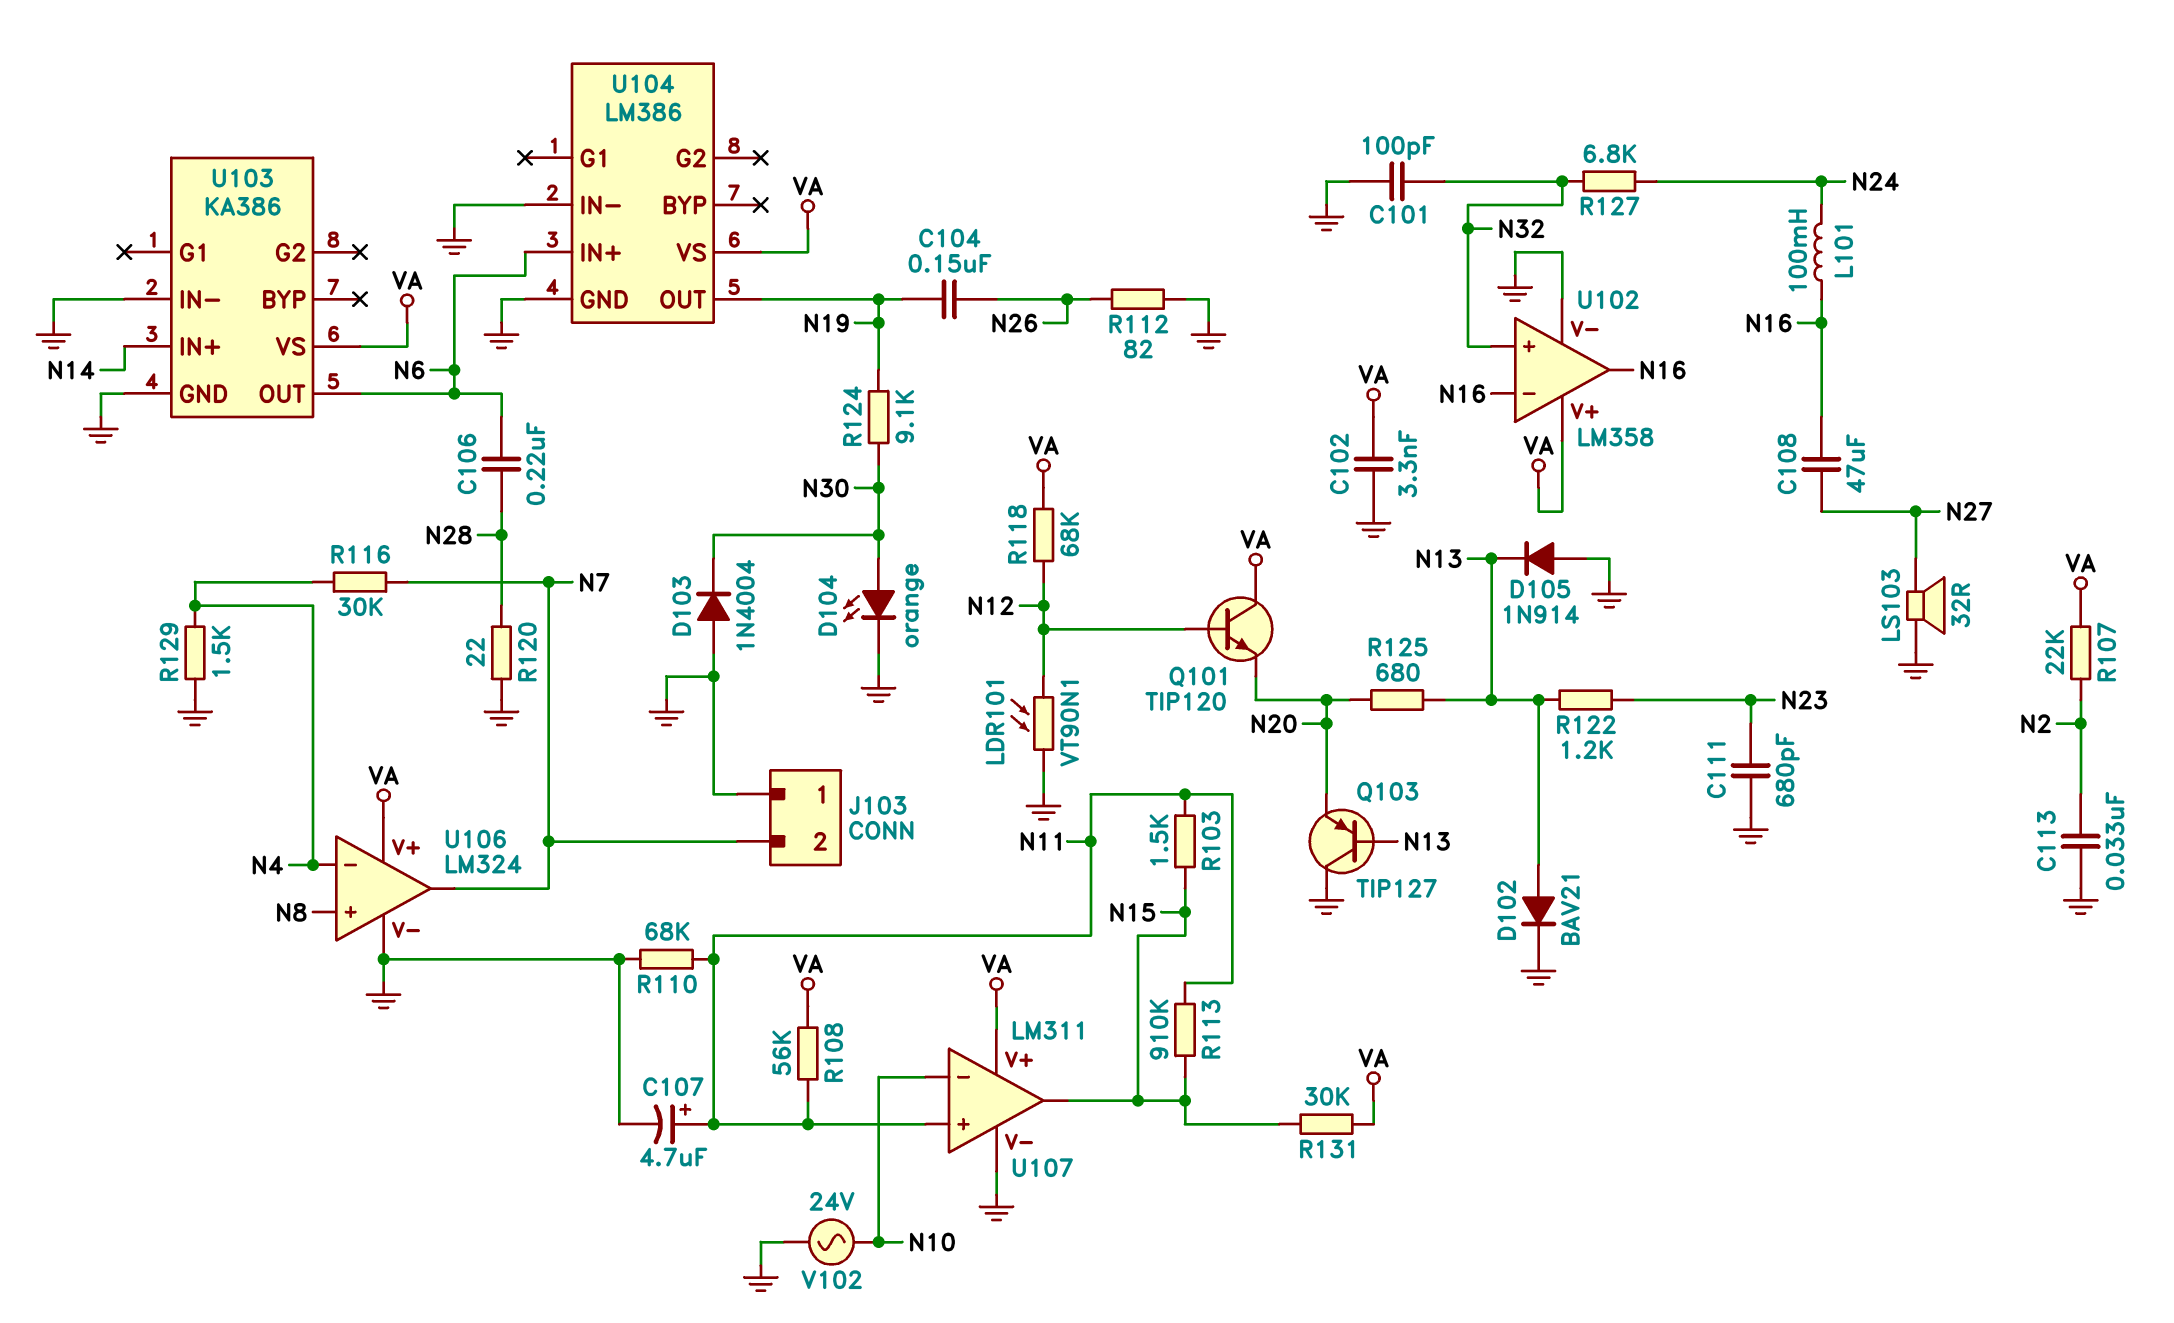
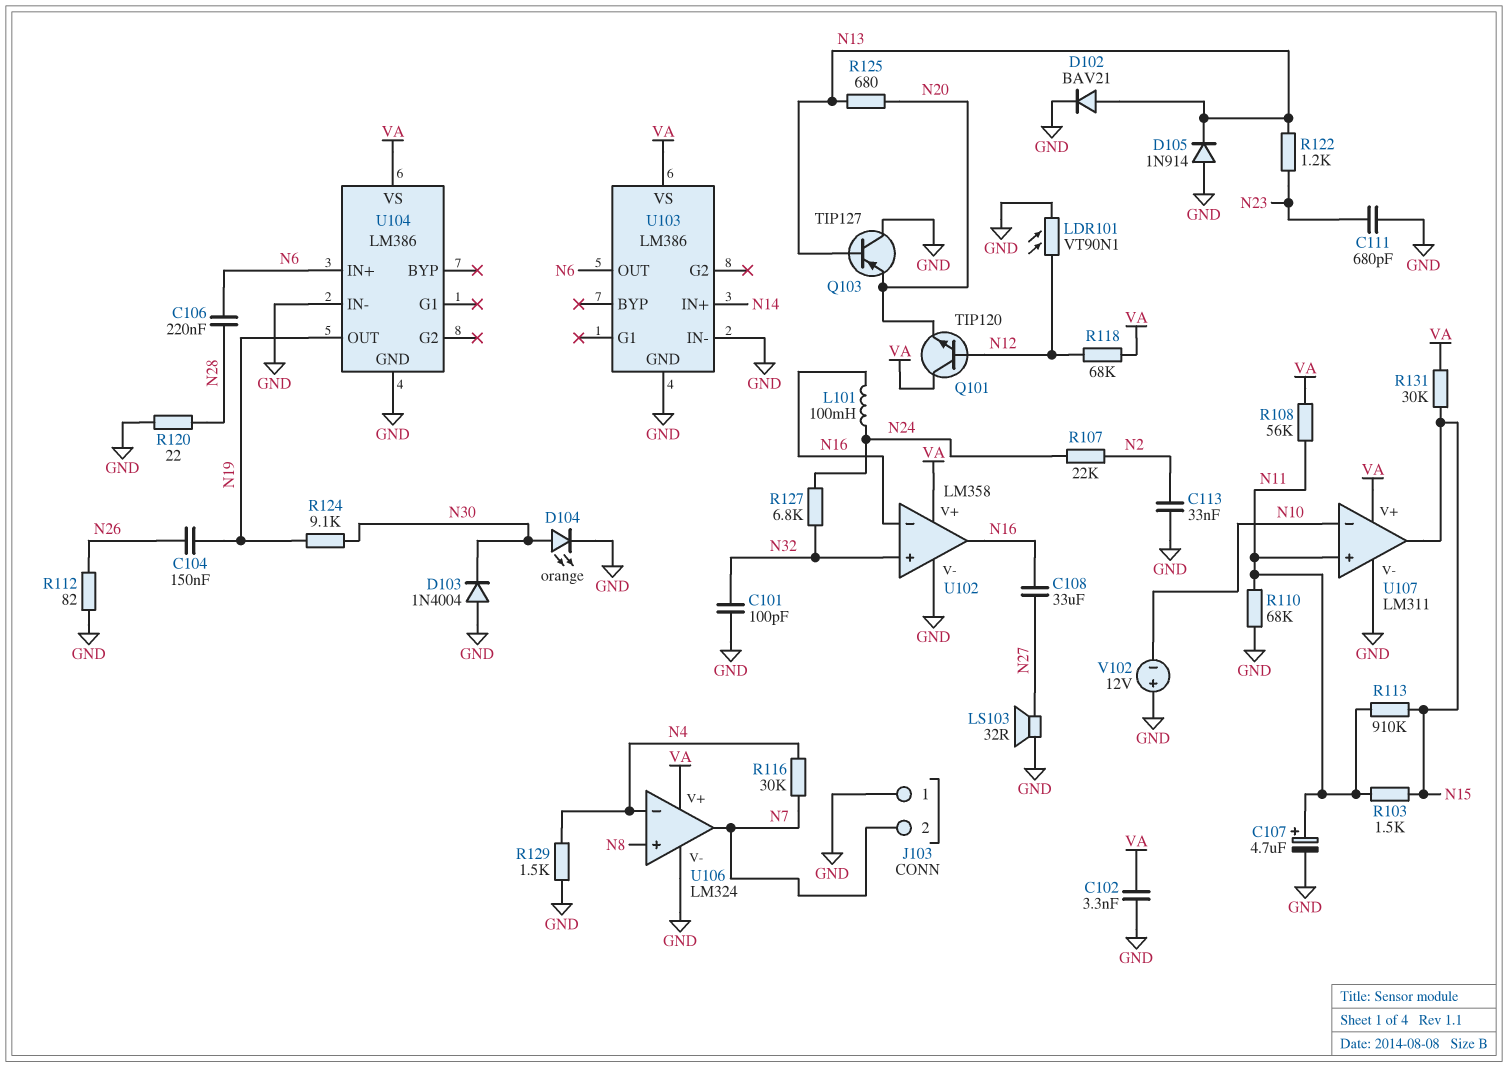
C108: 47uF (N16, N27) -> 33uF (N16, N27)
R107: 22k (N2, VA) -> 22k (N2, N24)
U103: KA386 -> LM386
V102: AC 24V (GND, N10) -> 12V (plus GND, minus N10)

